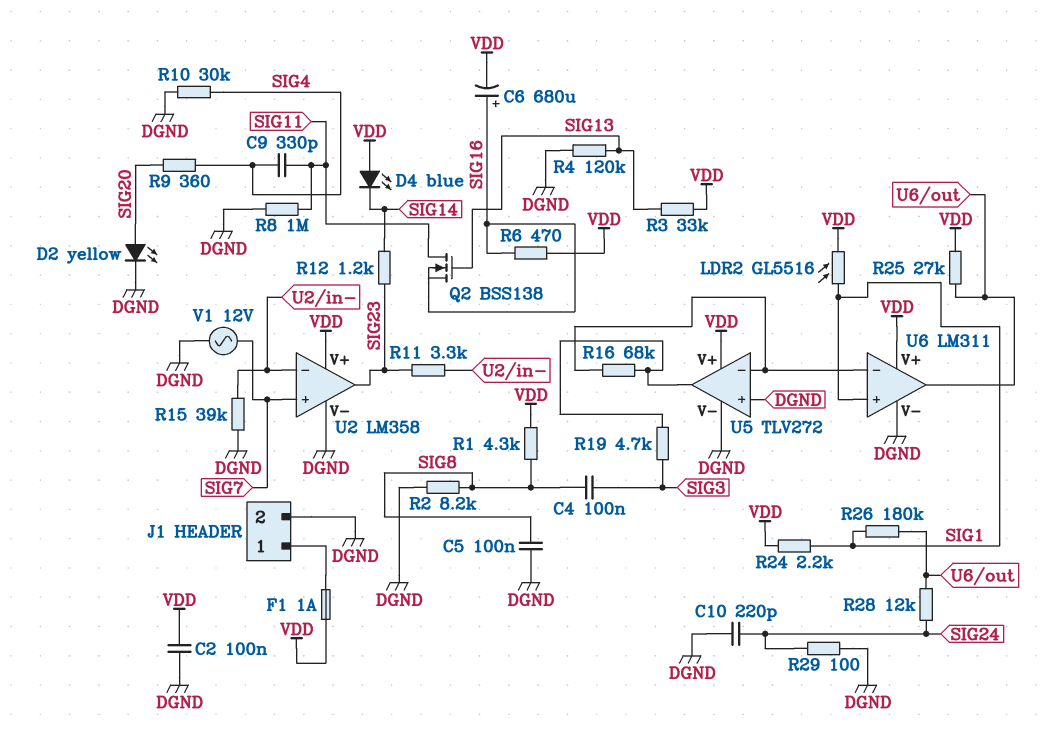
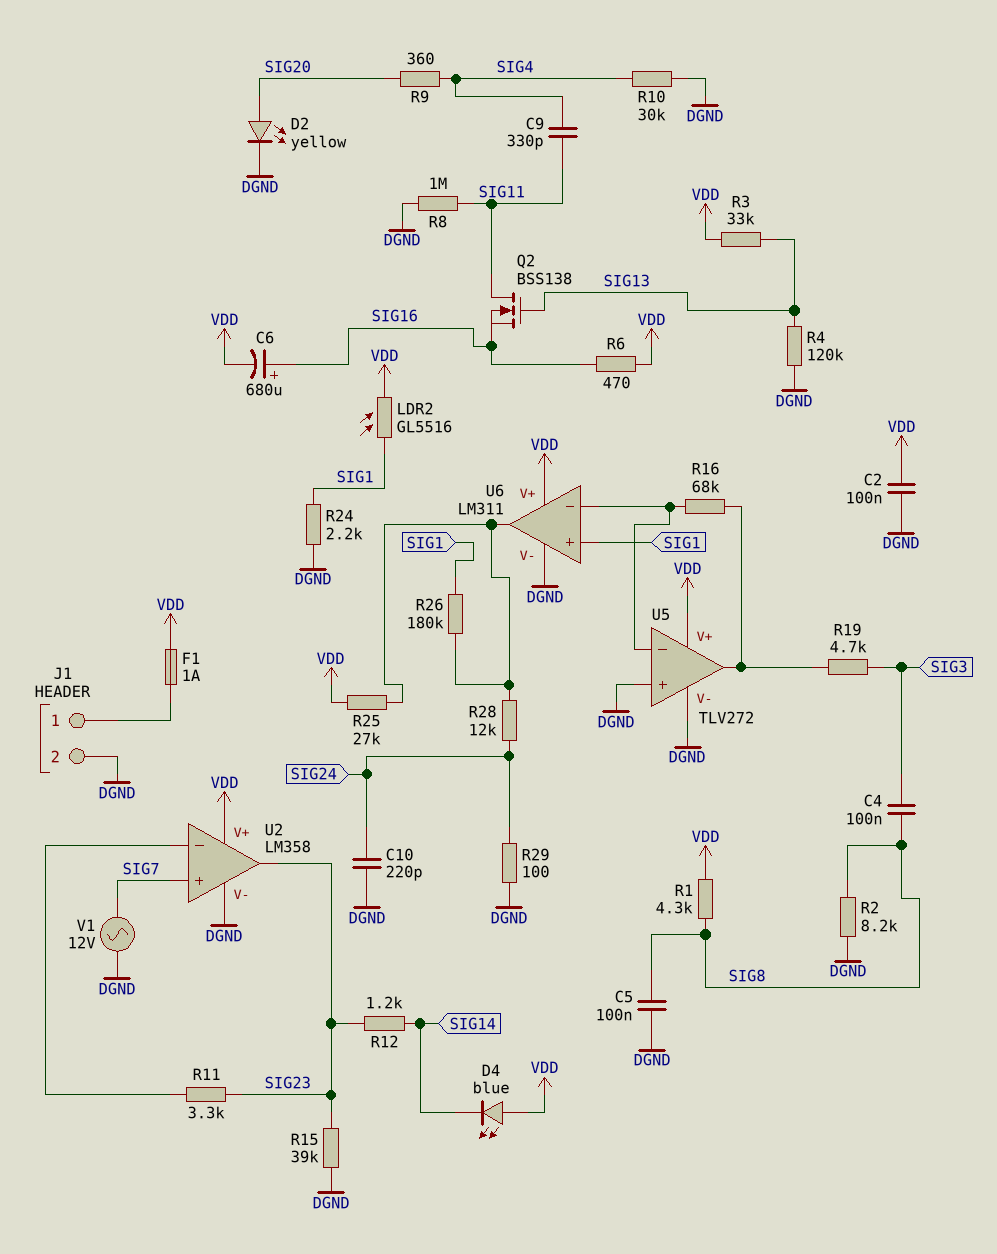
R15: 39k (DGND, U2/in-) -> 39k (DGND, SIG23)
R24: 2.2k (SIG1, VDD) -> 2.2k (DGND, SIG1)

